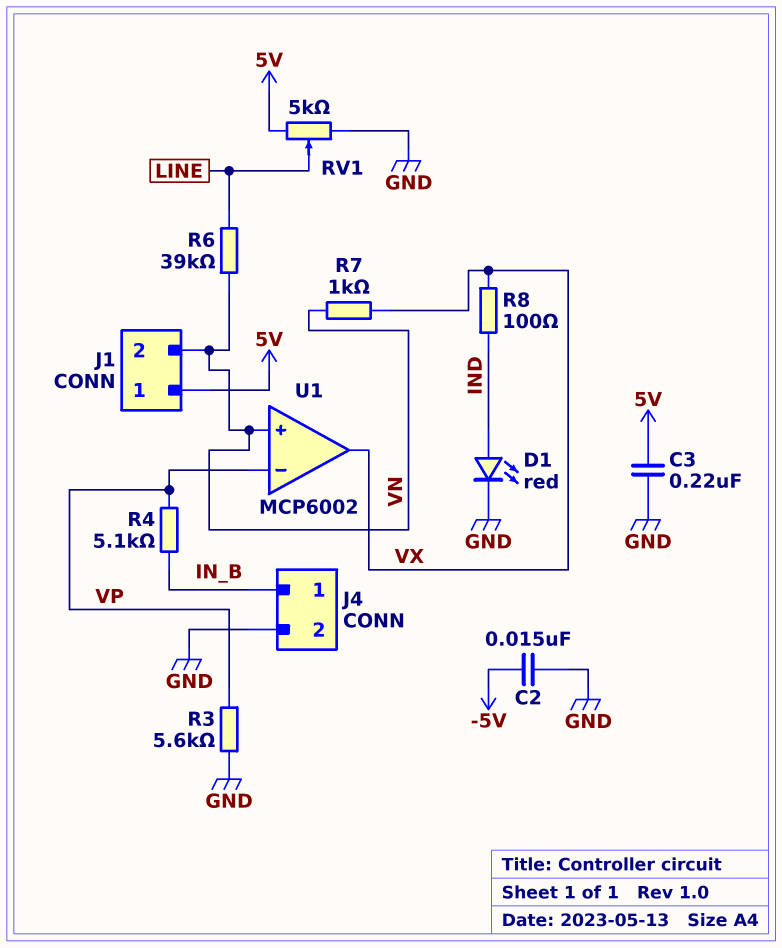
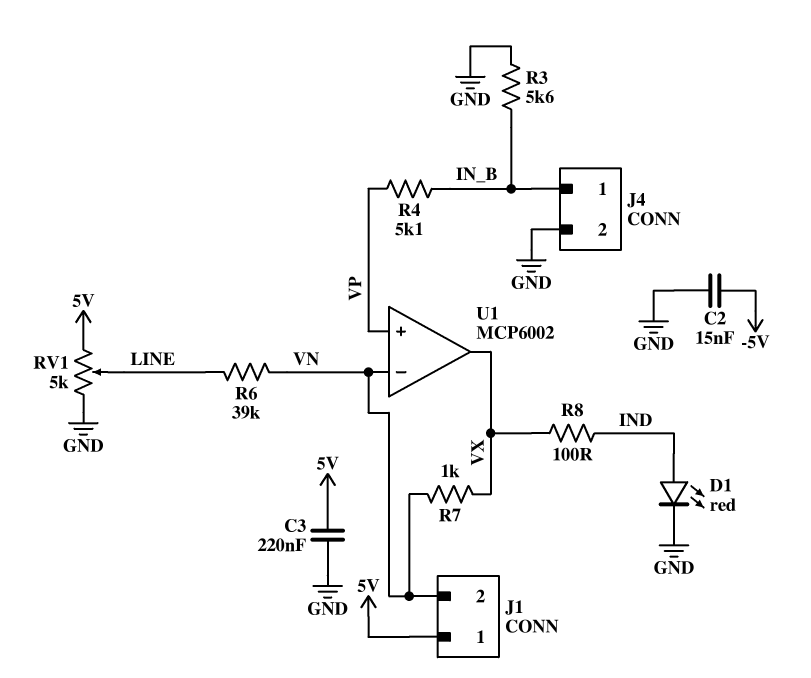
R3: 5.6k (GND, VP) -> 5.6k (GND, IN_B)
U1 pin in+: VN -> VP
U1 pin in-: VP -> VN

